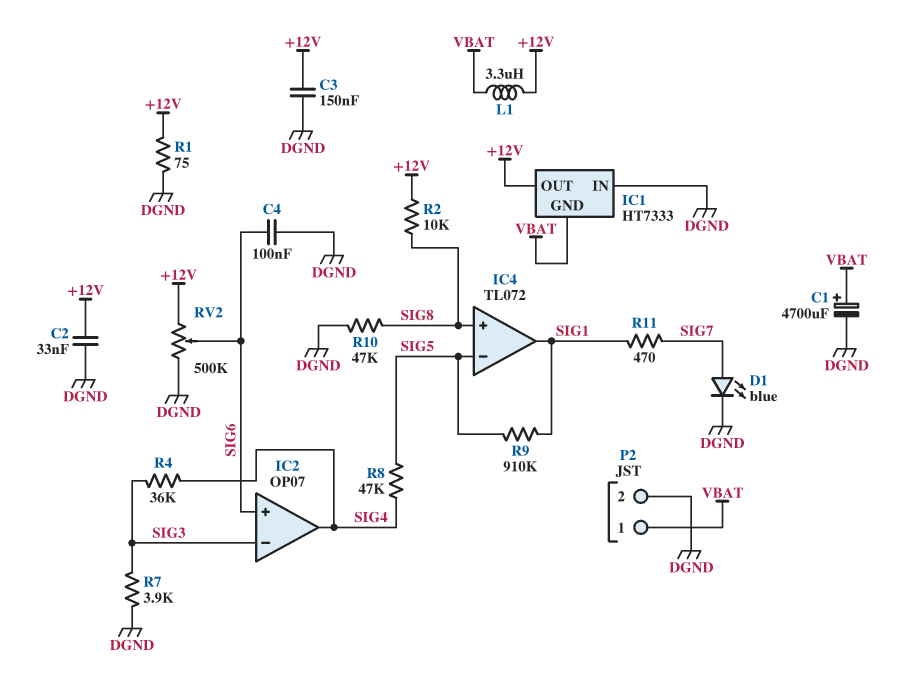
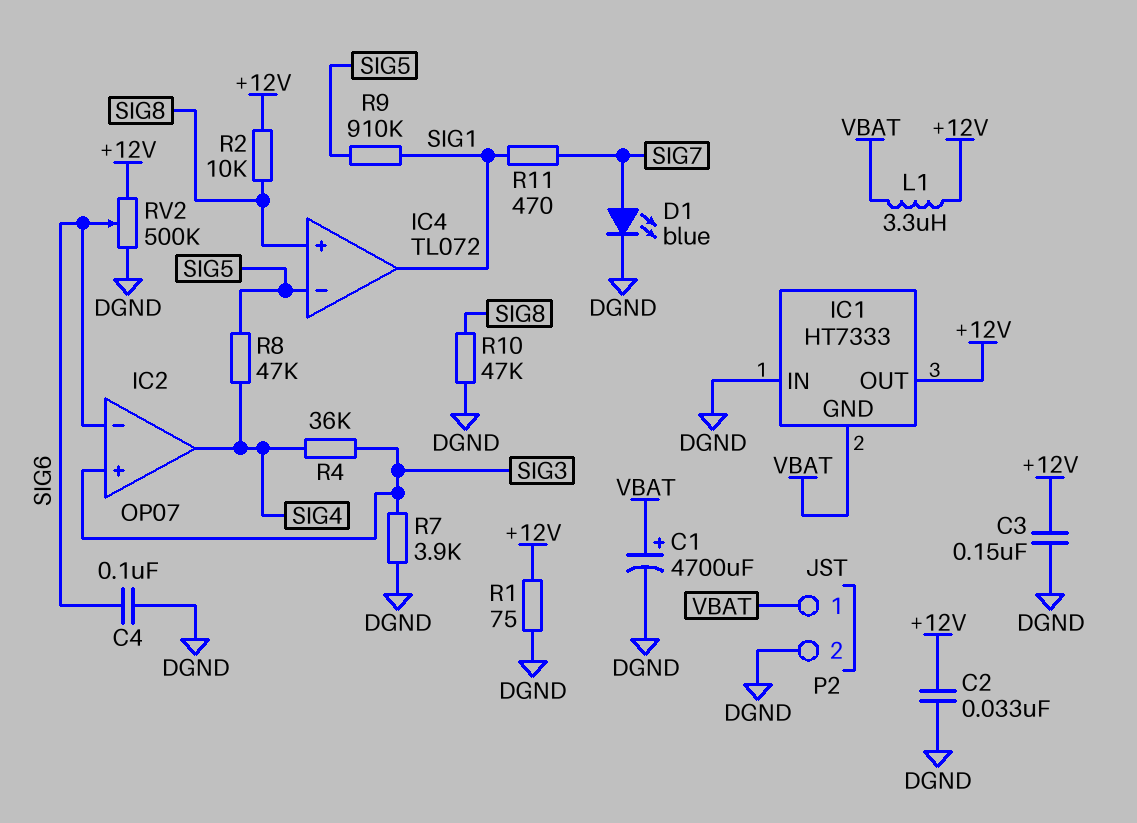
IC2 pin in+: SIG6 -> SIG3
IC2 pin in-: SIG3 -> SIG6

